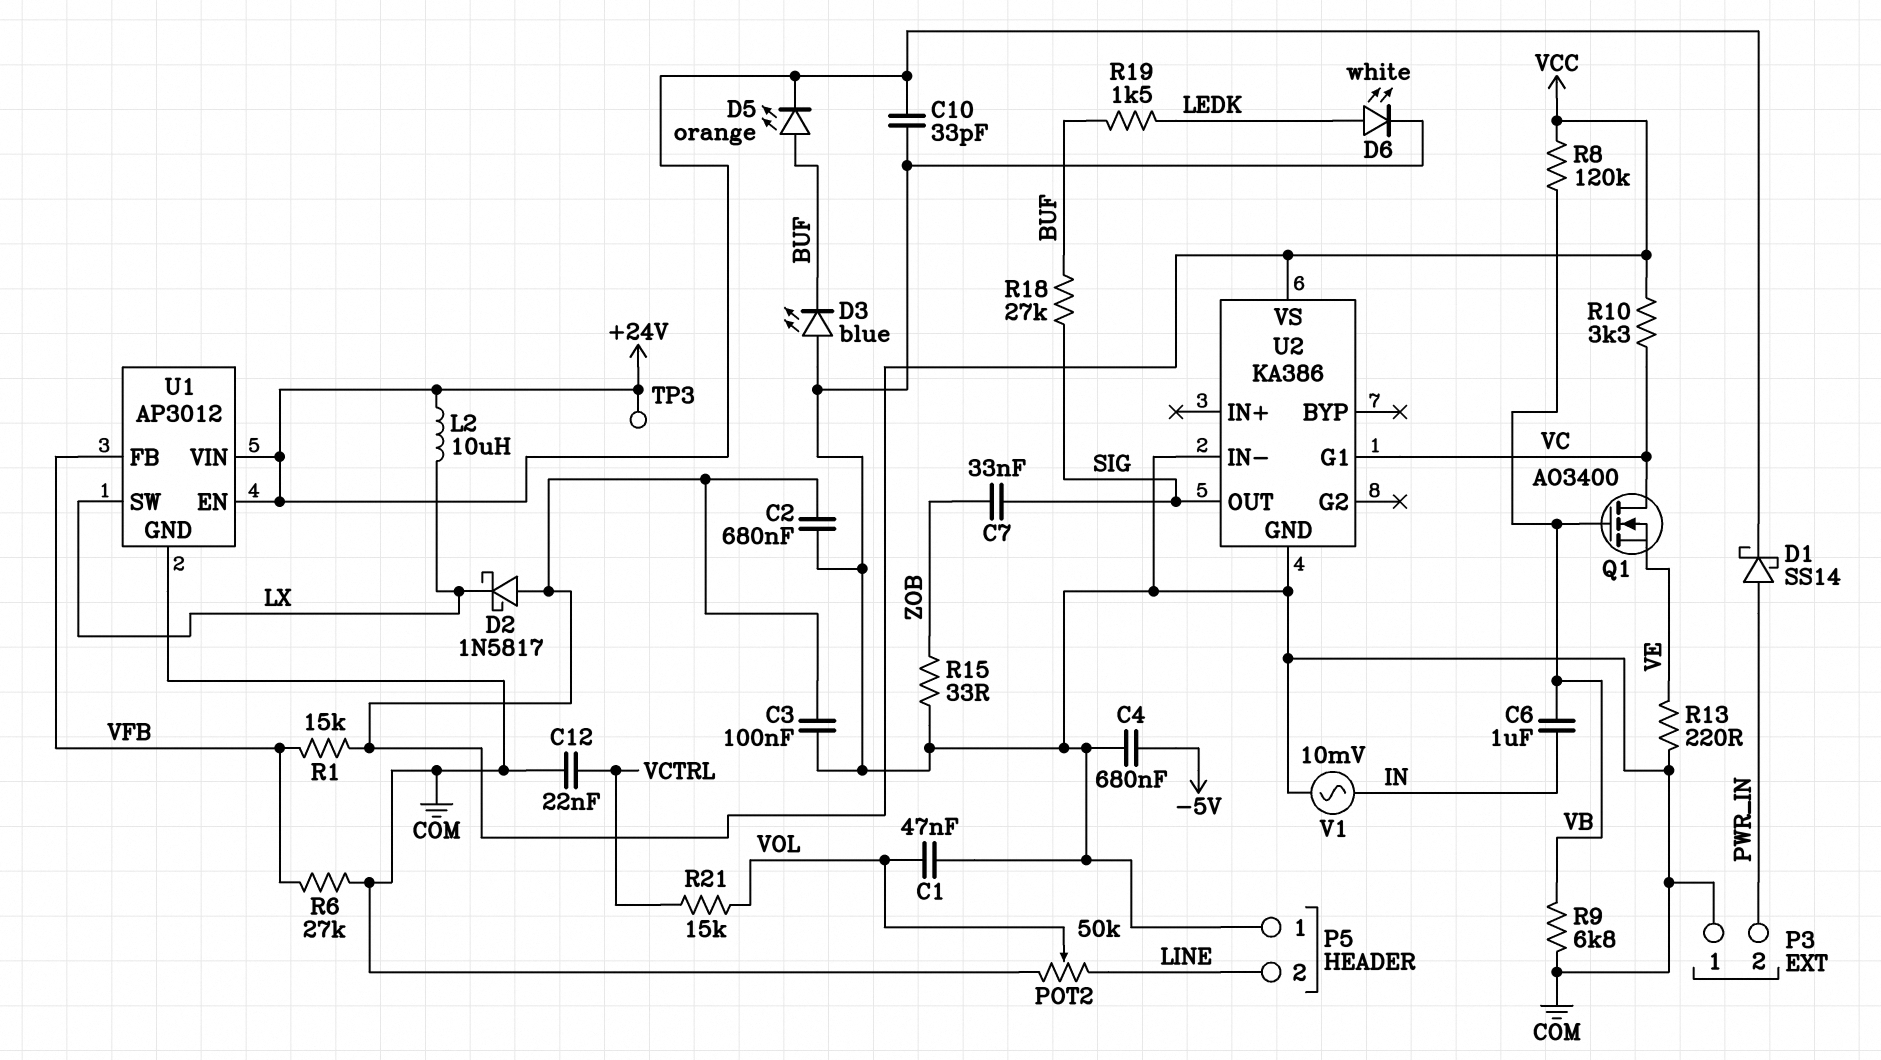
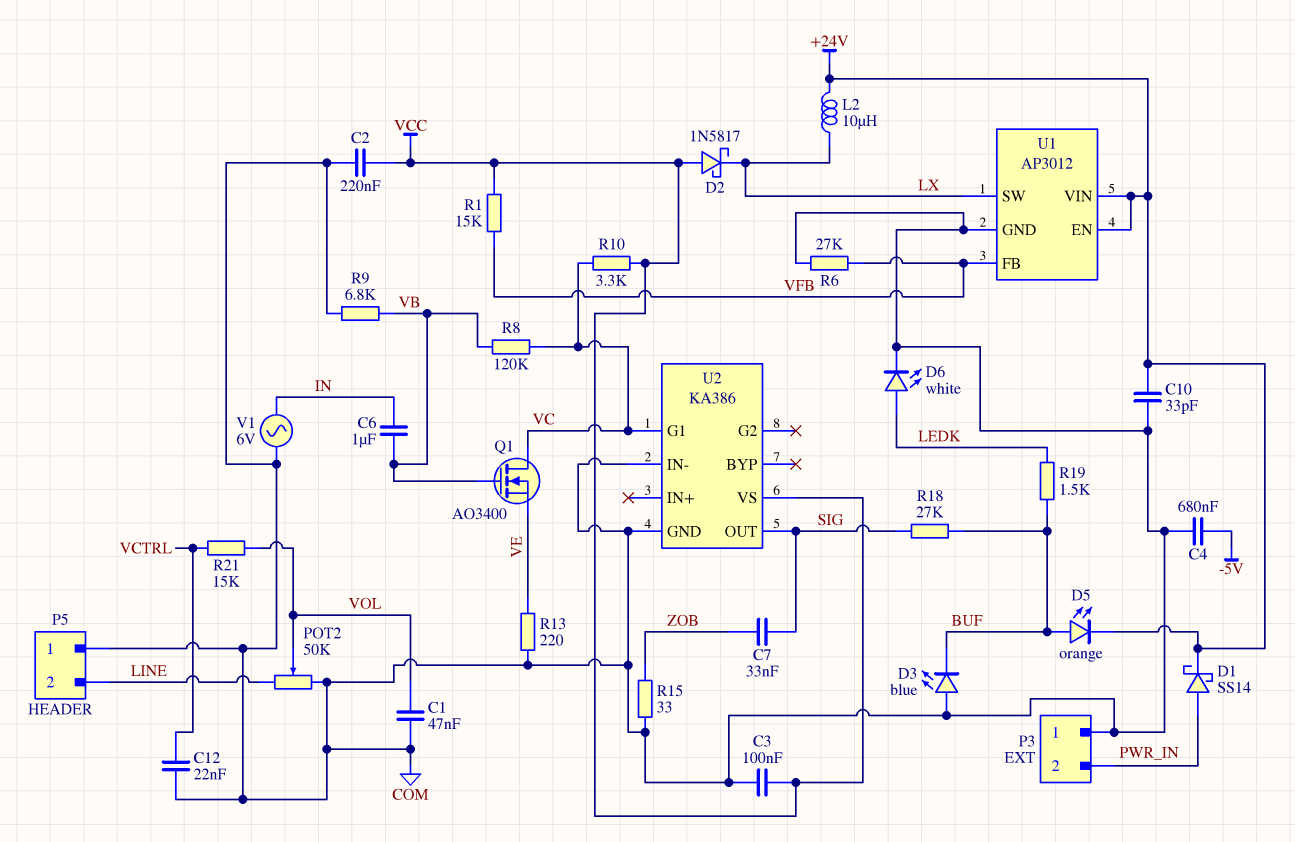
C2: 680nF (COM, VCC) -> 220nF (COM, VCC)
R8: 120k (VB, VCC) -> 120k (VB, VC)
TP3: test point (+24V) -> none
V1: AC 10mV (COM, IN) -> AC 6V (COM, IN)

